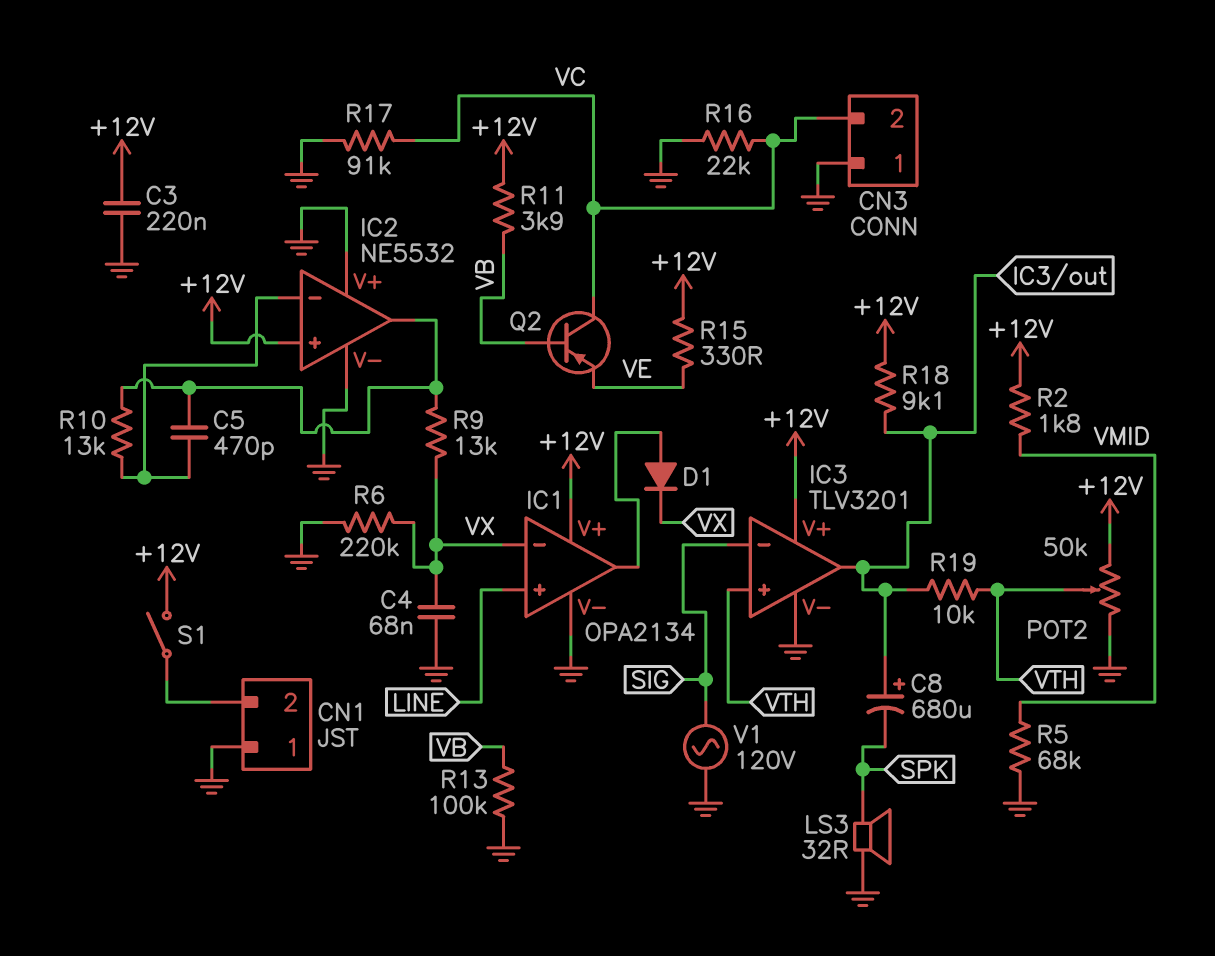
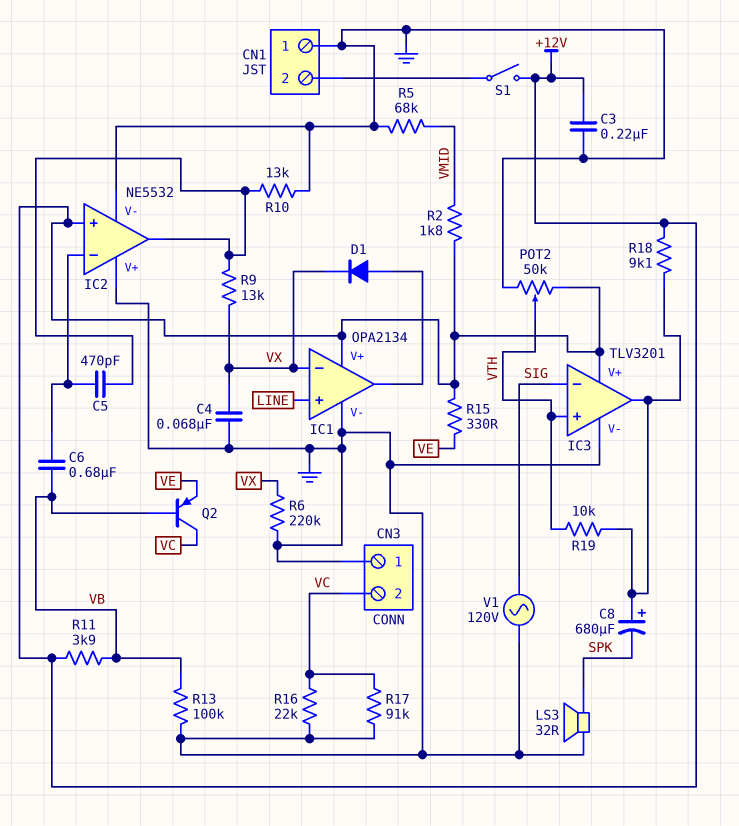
C6: none -> 680nF (IC2/in-, VB)
R10: 13k (IC2/in-, IC2/out) -> 13k (GND, IC2/out)

